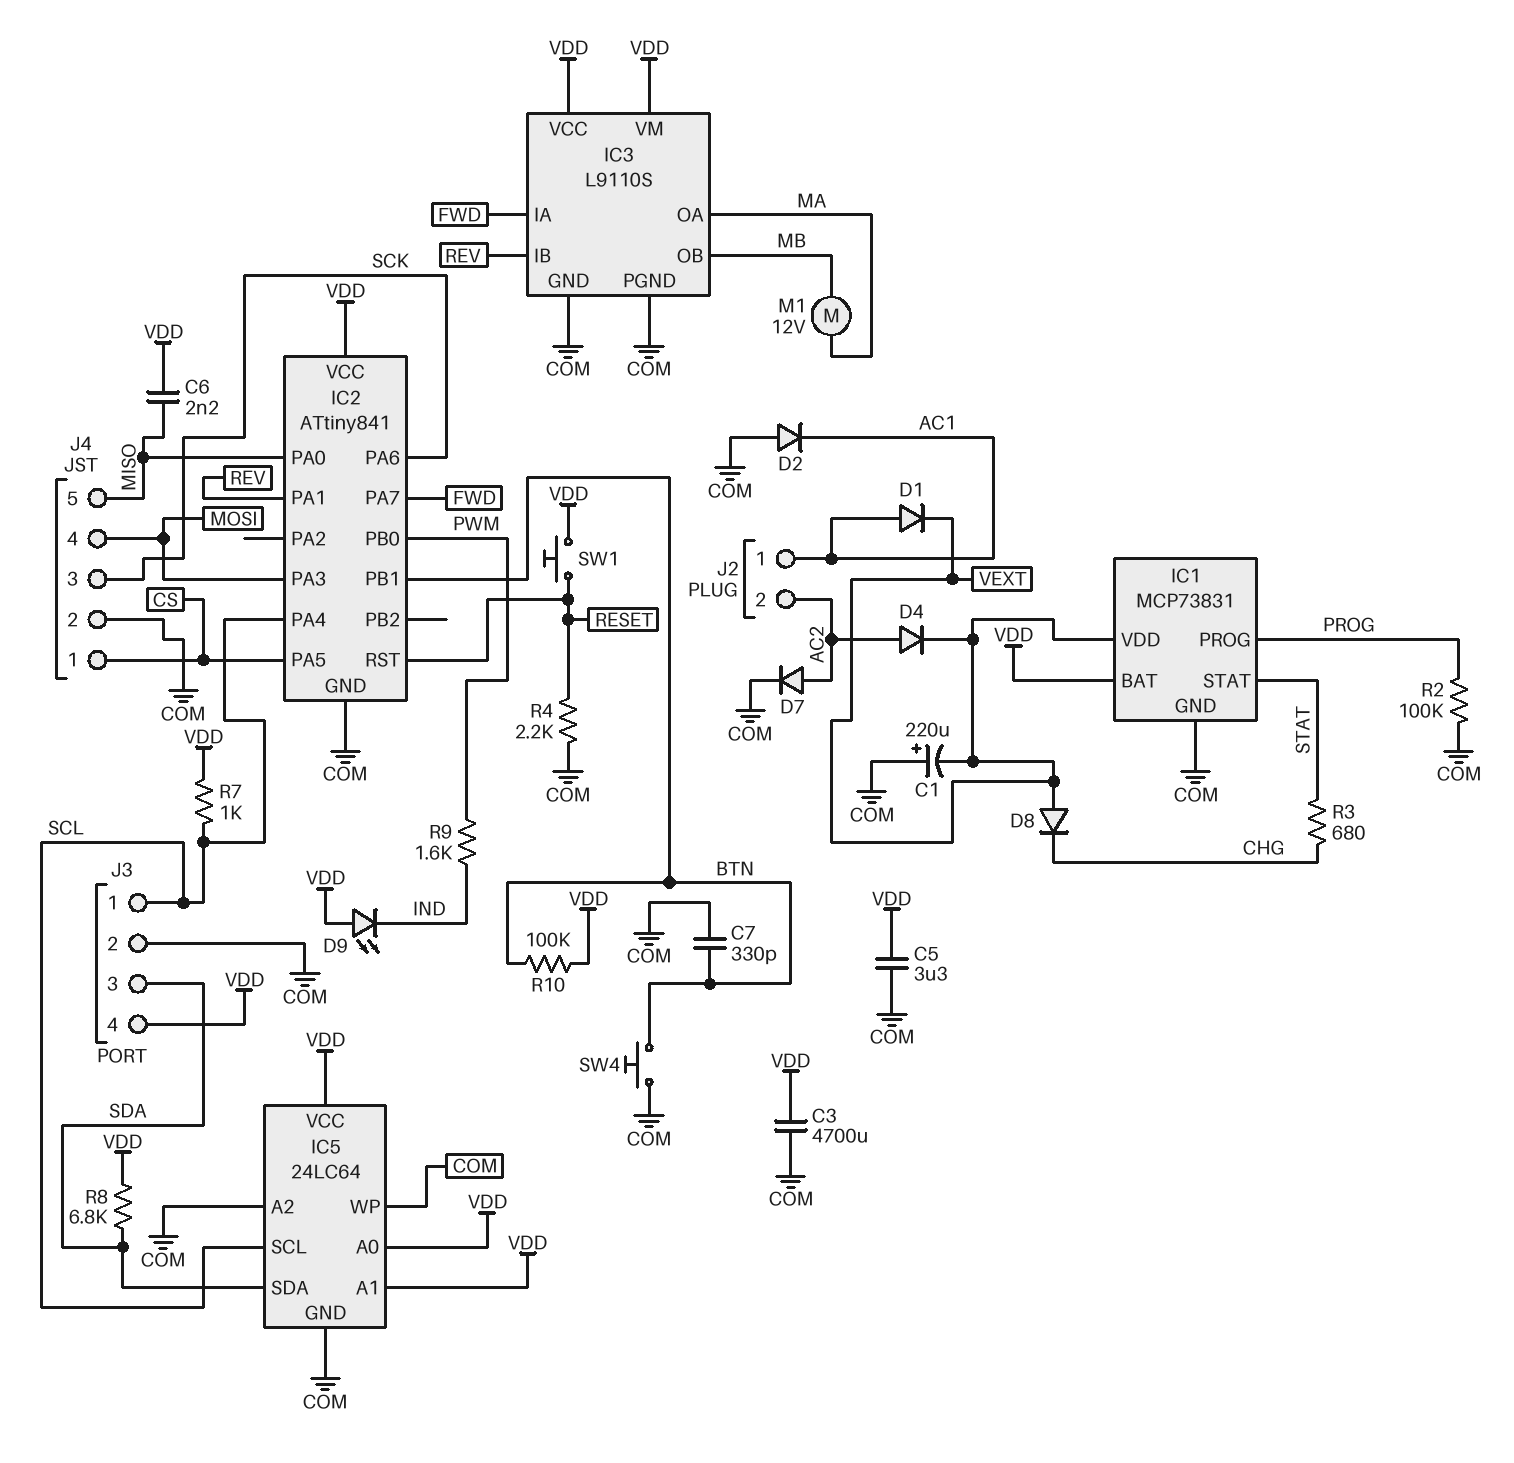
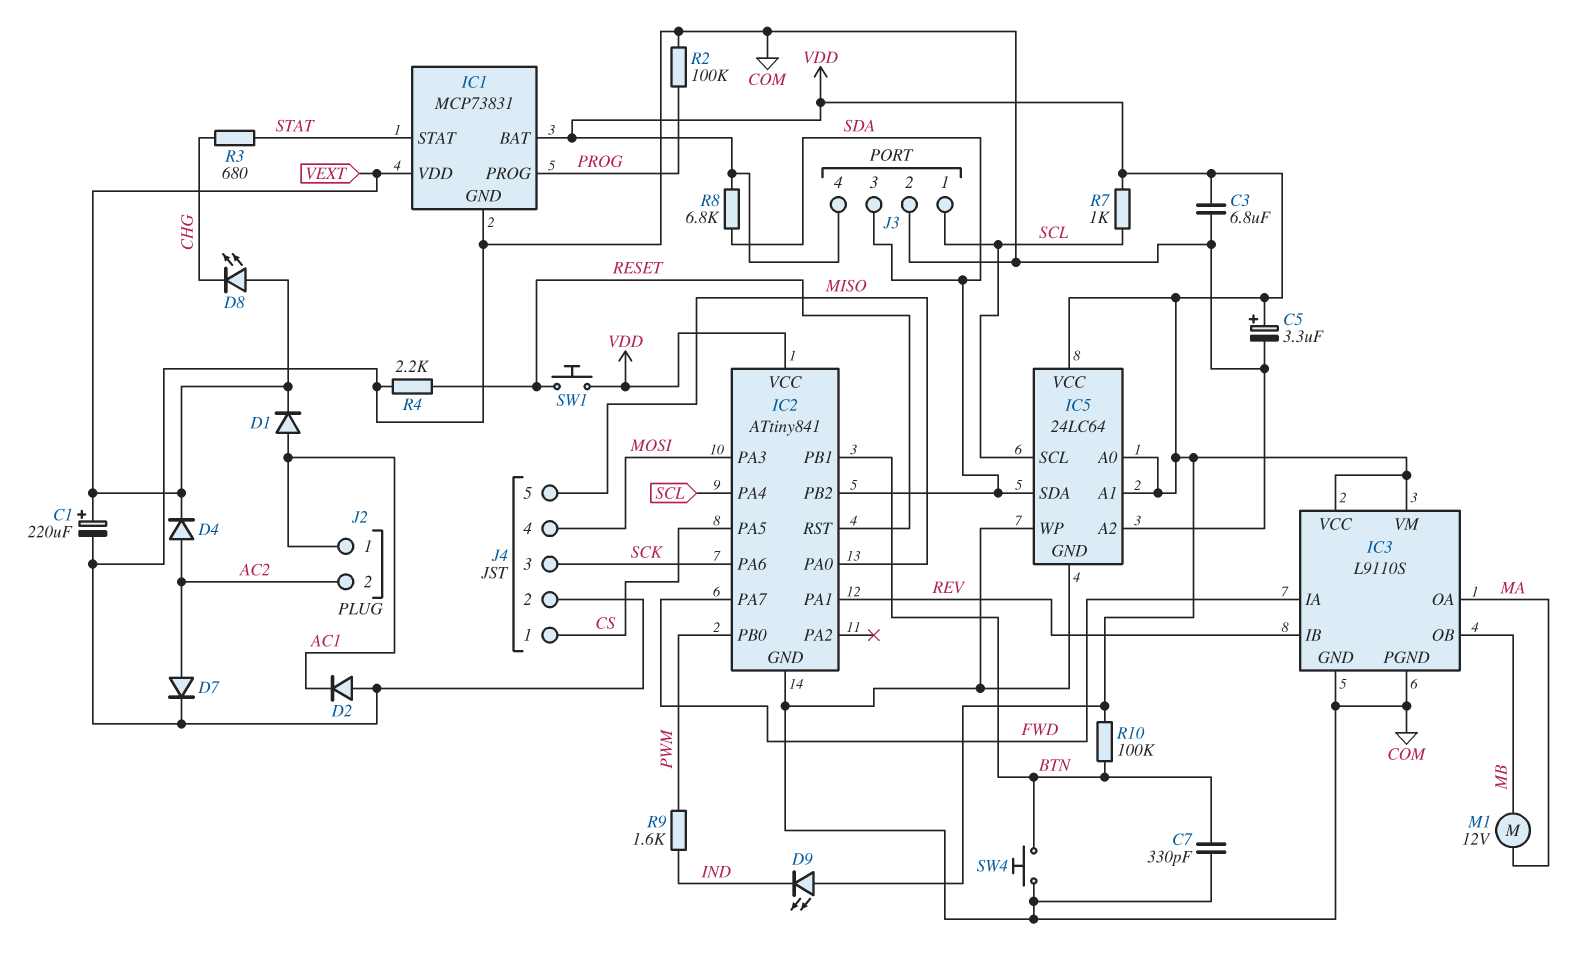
C1: 220uF (plus COM, minus VEXT) -> 220uF (plus VEXT, minus COM)
C3: 4700uF (COM, VDD) -> 6.8uF (COM, VDD)
C5: 3.3uF (COM, VDD) -> 3.3uF (plus VDD, minus COM)
C6: 2.2nF (MISO, VDD) -> none
D8: diode (A VEXT, K CHG) -> LED (A VEXT, K CHG)
IC2 pin PB2: none -> SDA

